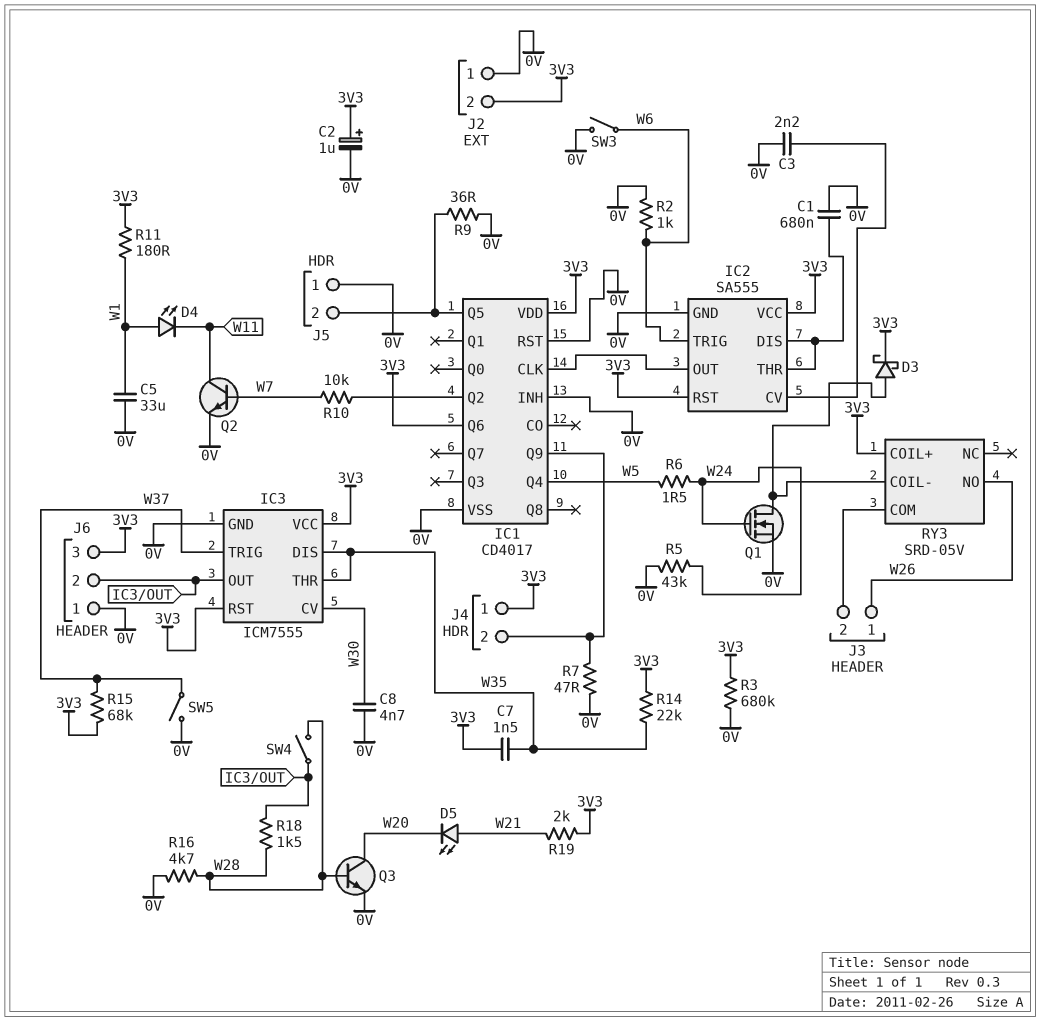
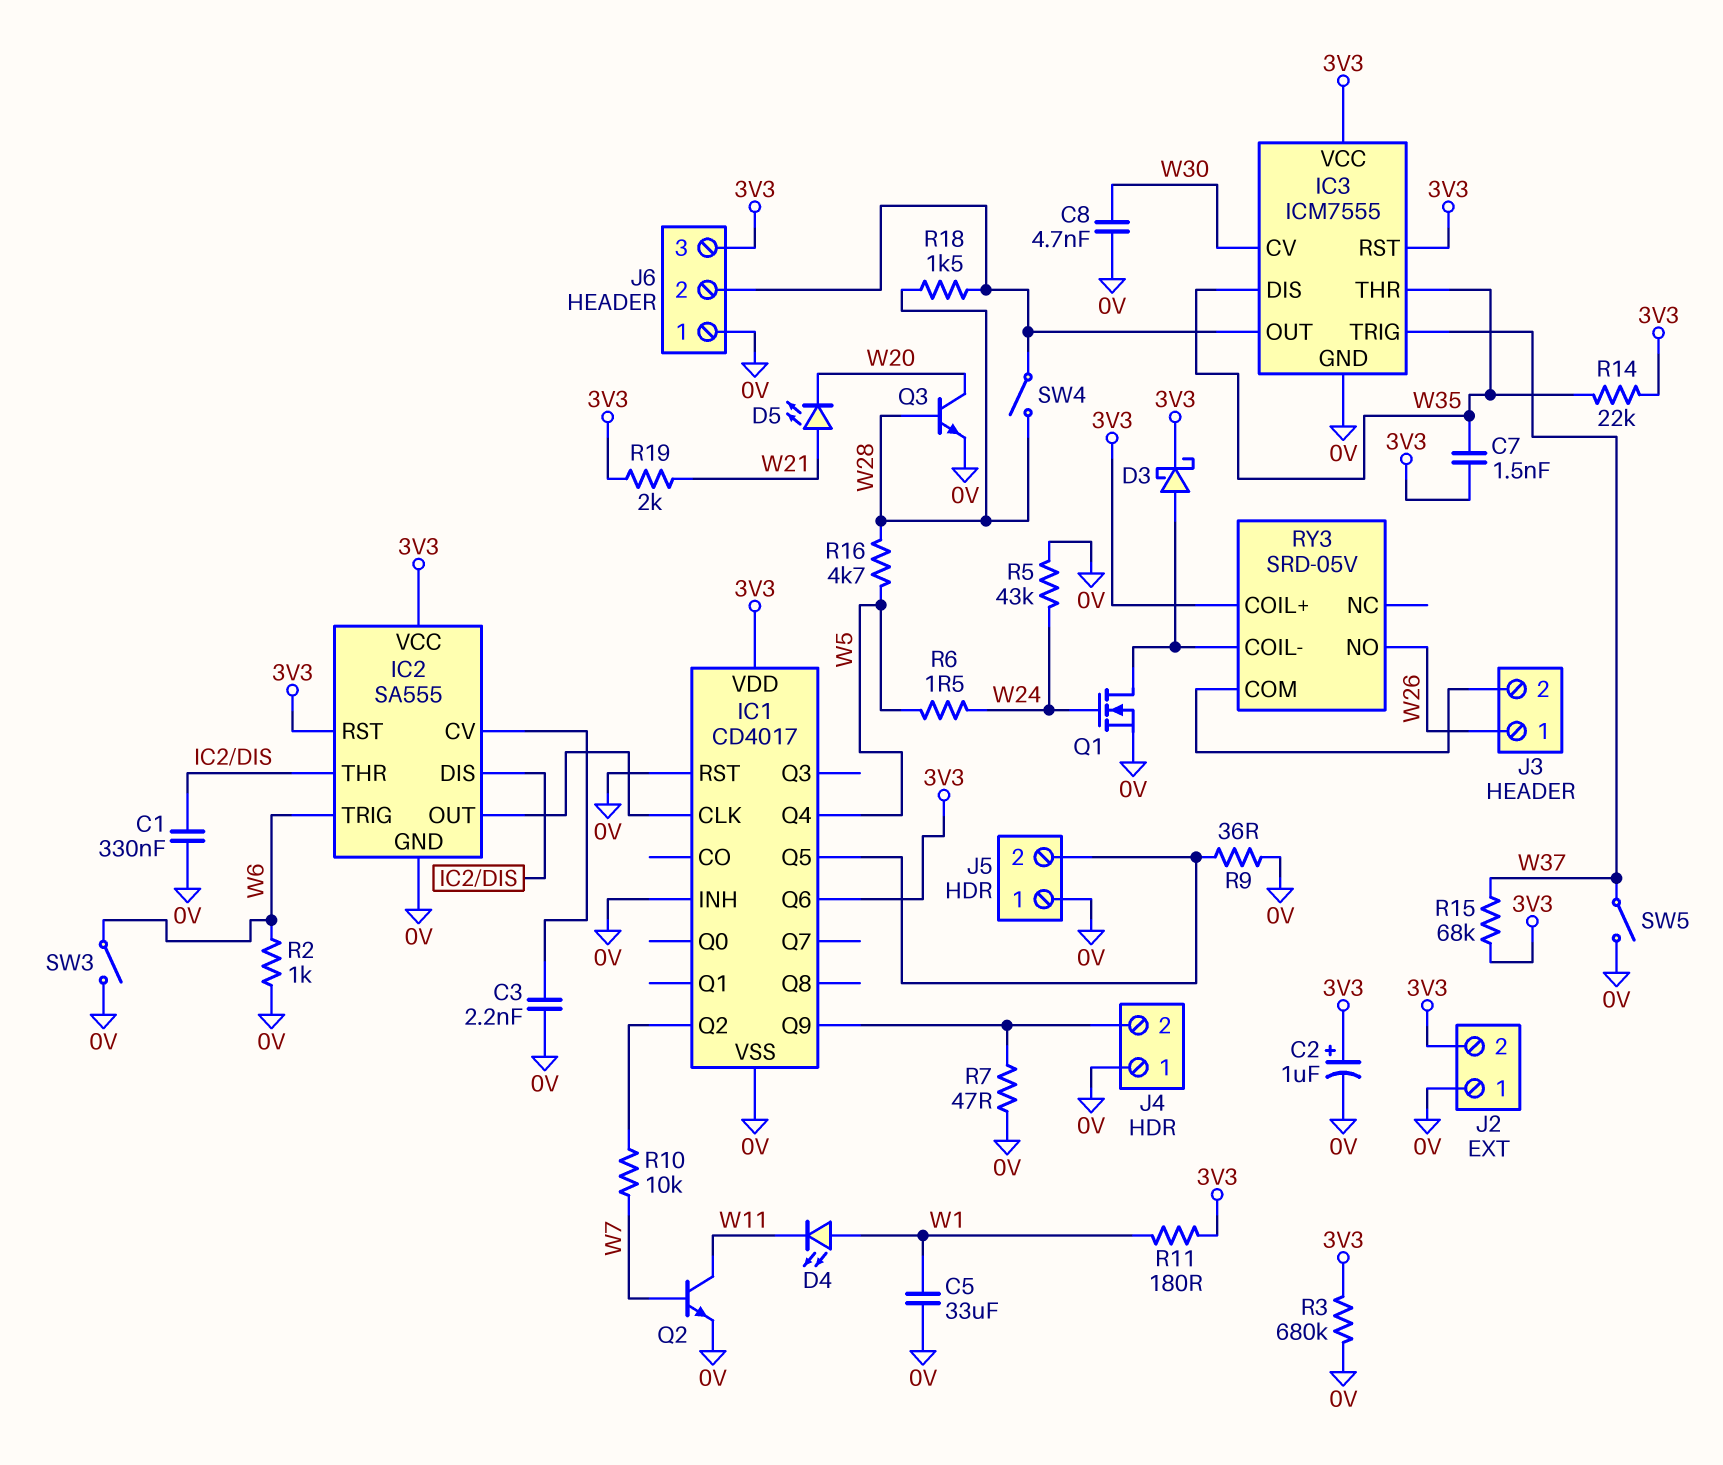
C1: 680nF (0V, IC2/DIS) -> 330nF (0V, IC2/DIS)
J4 pin 1: 3V3 -> 0V
R16: 4.7k (0V, W28) -> 4.7k (W5, W28)

